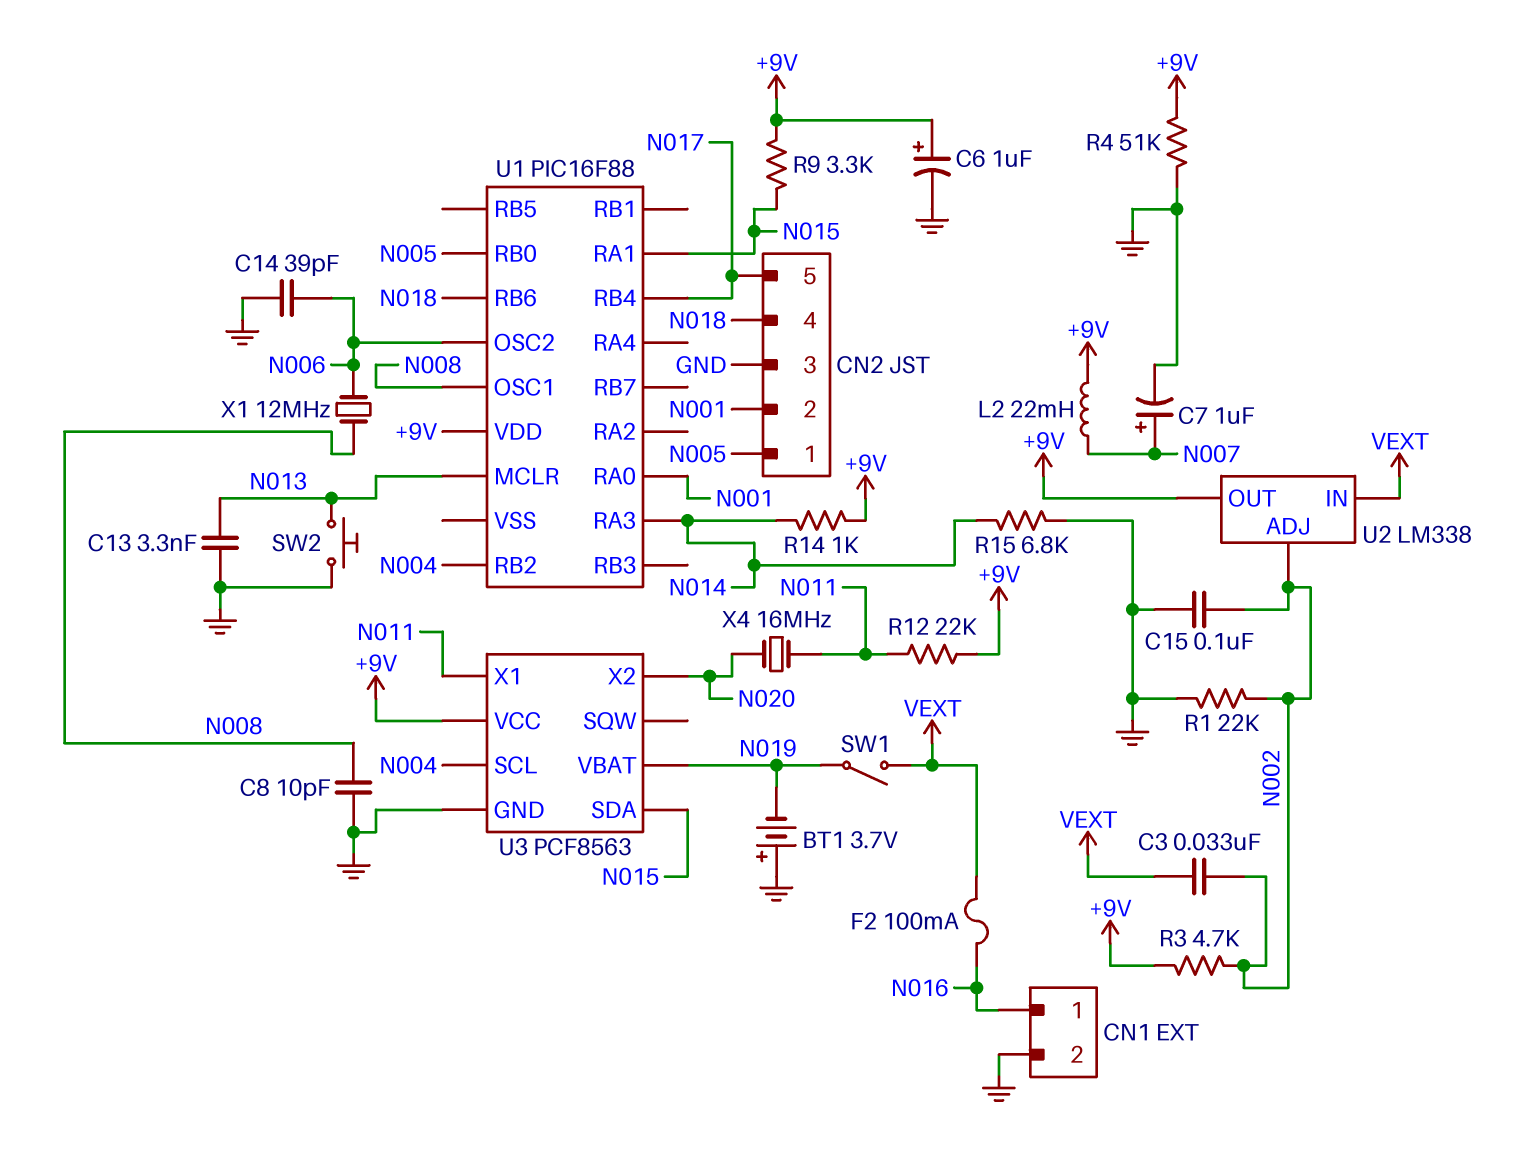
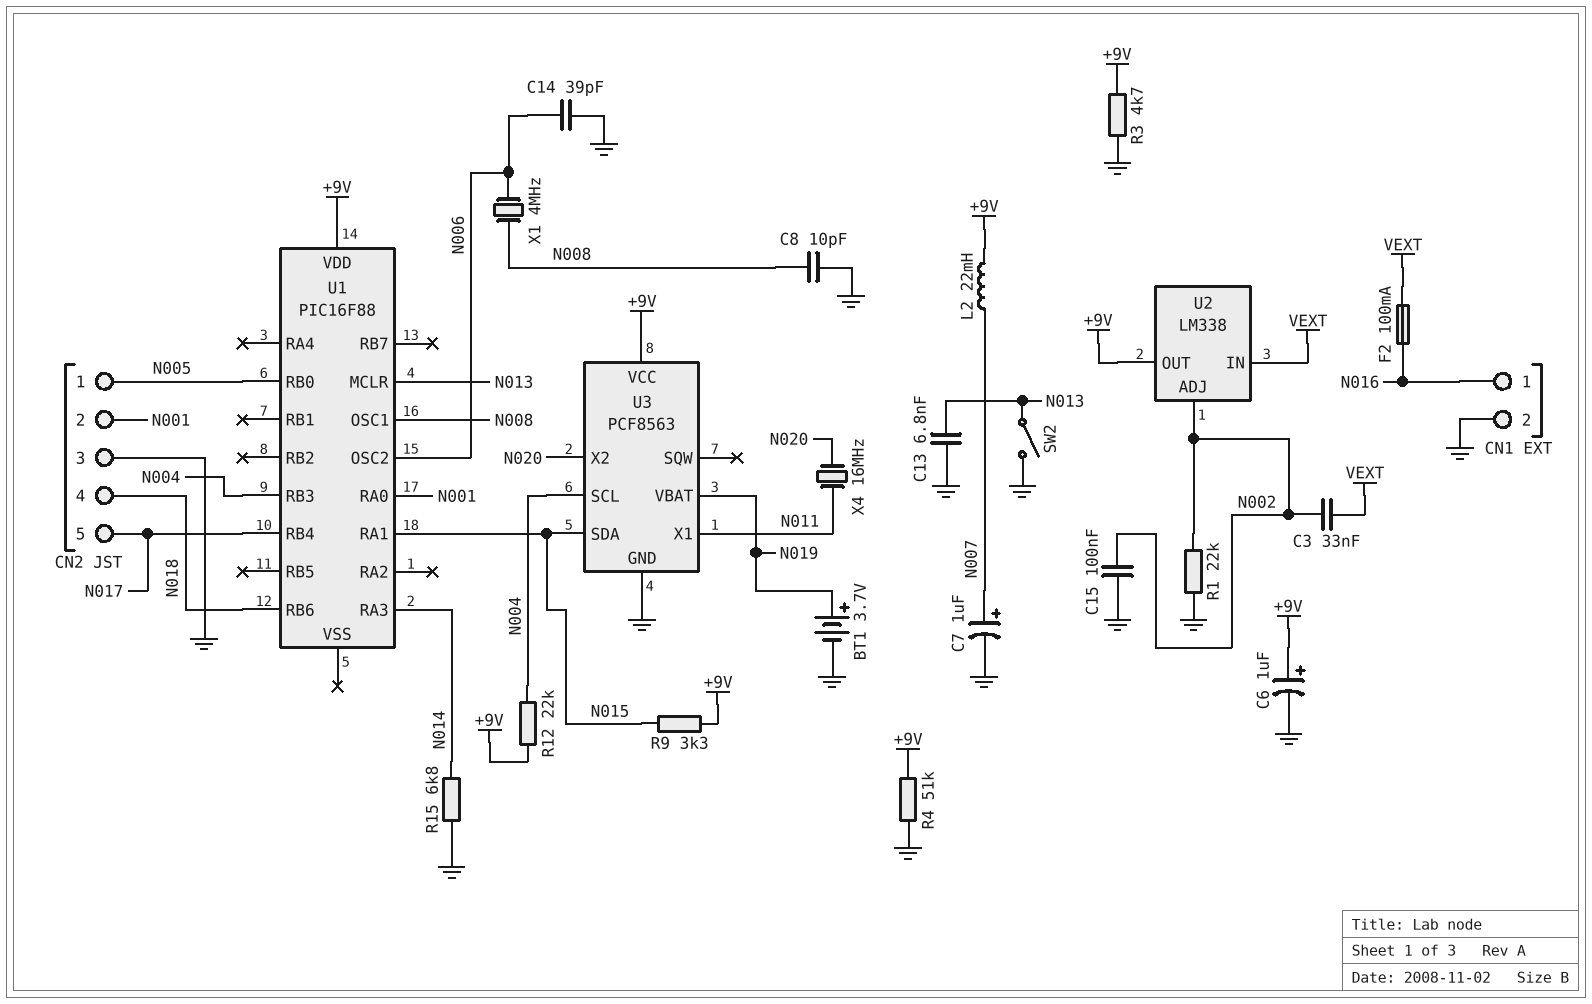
BT1: 3.7V (plus GND, minus N019) -> 3.7V (plus N019, minus GND)
C13: 3.3nF (GND, N013) -> 6.8nF (GND, N013)
R3: 4.7k (+9V, N002) -> 4.7k (+9V, GND)
R12: 22k (+9V, N011) -> 22k (+9V, N004)
R14: 1k (+9V, N014) -> none
SW1: switch (N019, VEXT) -> none
SW2: button (GND, N013) -> switch (GND, N013)
U1 pin RB2: N004 -> none
U1 pin RB3: none -> N004
X1: 12MHz (N006, N008) -> 4MHz (N006, N008)

